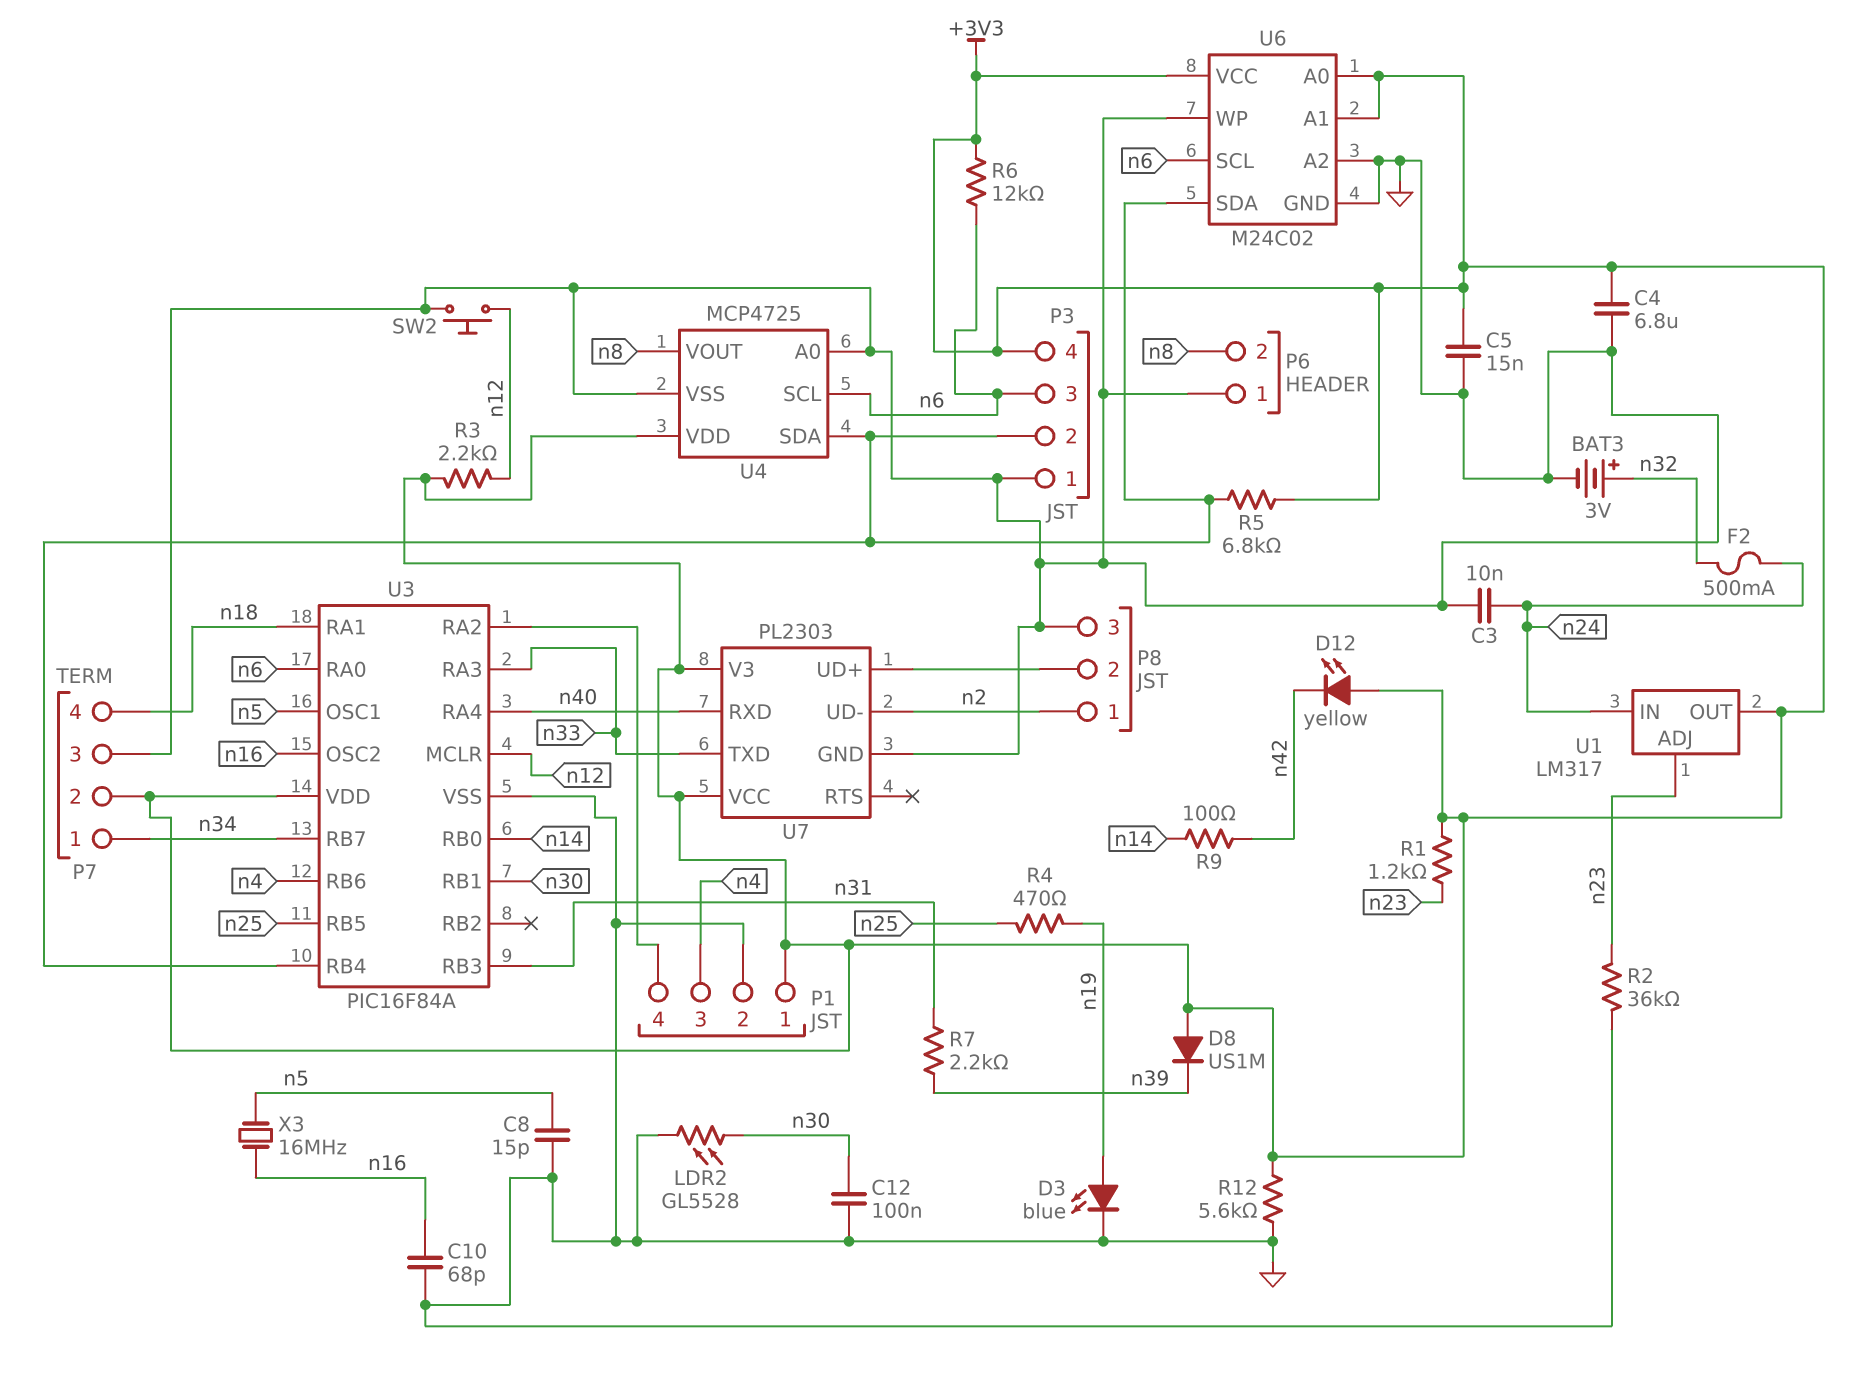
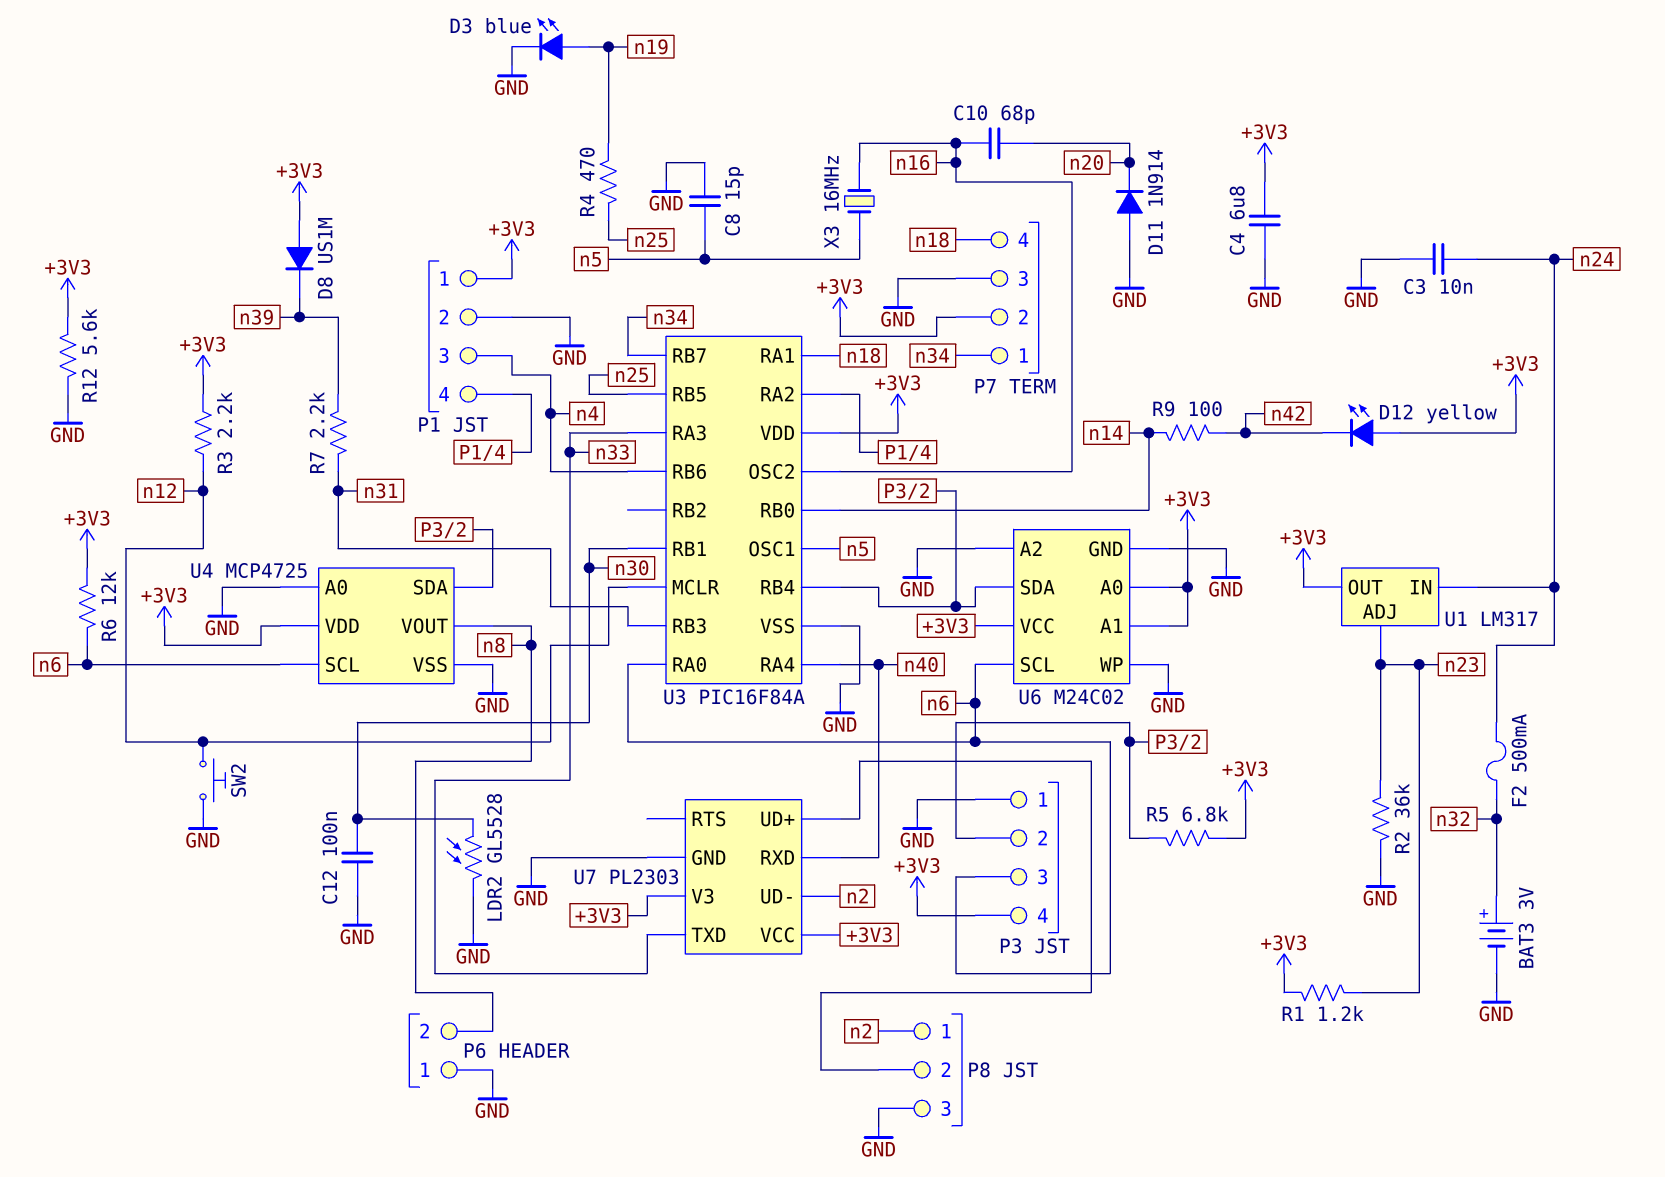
C5: 15nF (+3V3, GND) -> none
C10: 68pF (GND, n16) -> 68pF (n16, n20)
D11: none -> diode 1N914 (A GND, K n20)

